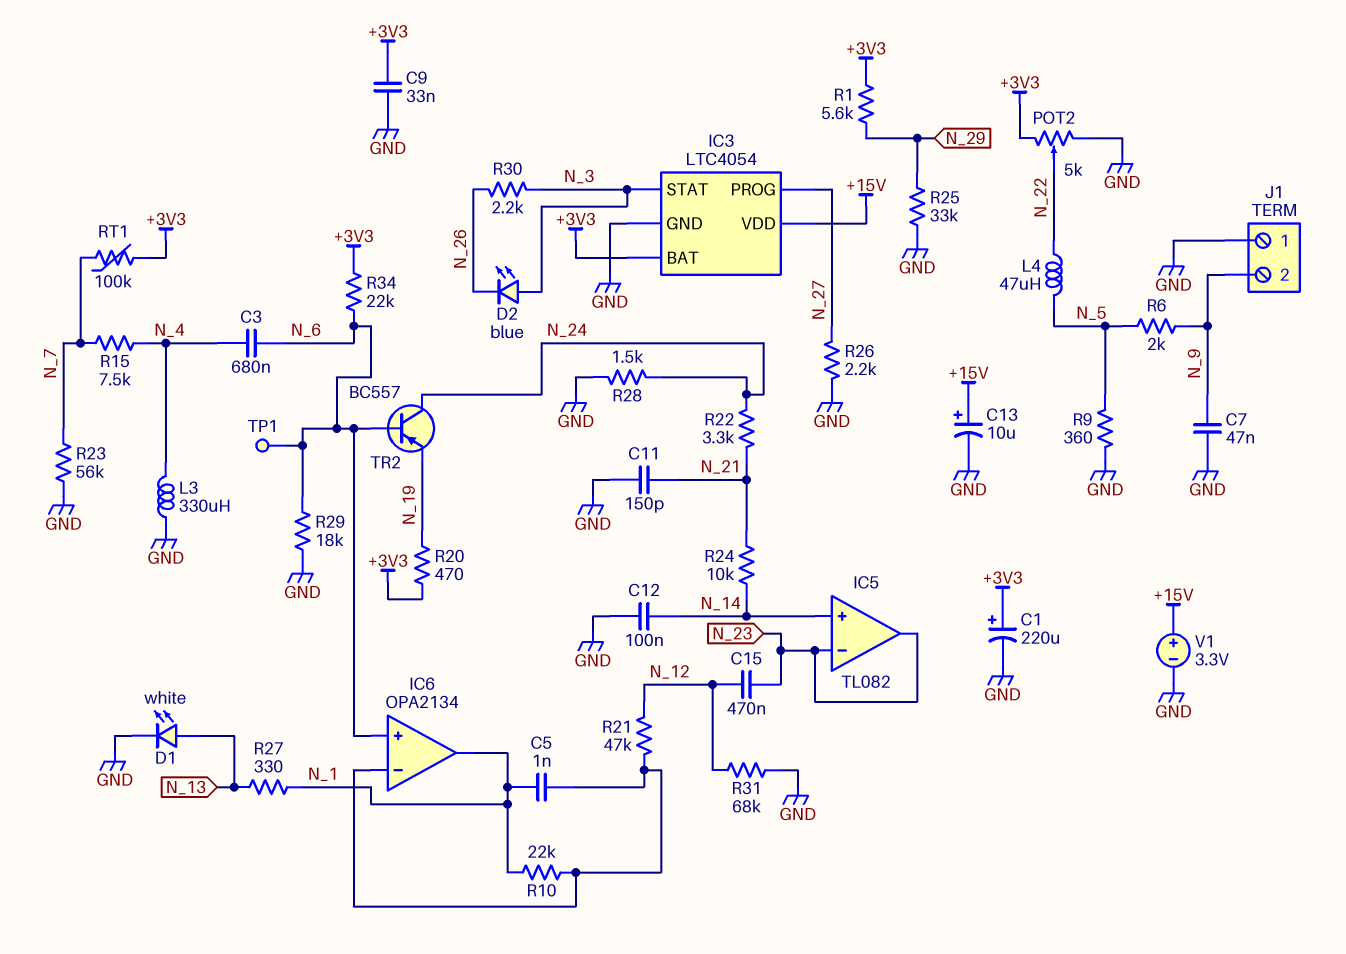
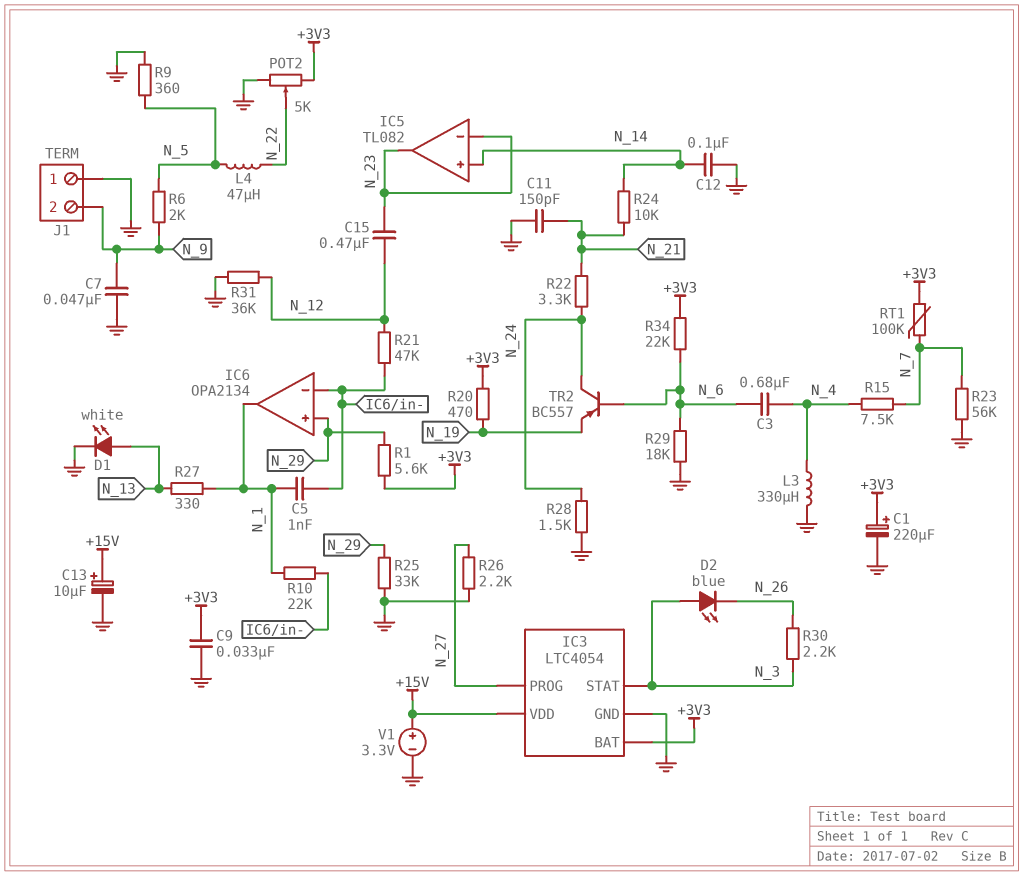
IC6 pin in+: N_6 -> N_29
R31: 68k (GND, N_12) -> 36k (GND, N_12)
TP1: test point (N_6) -> none

